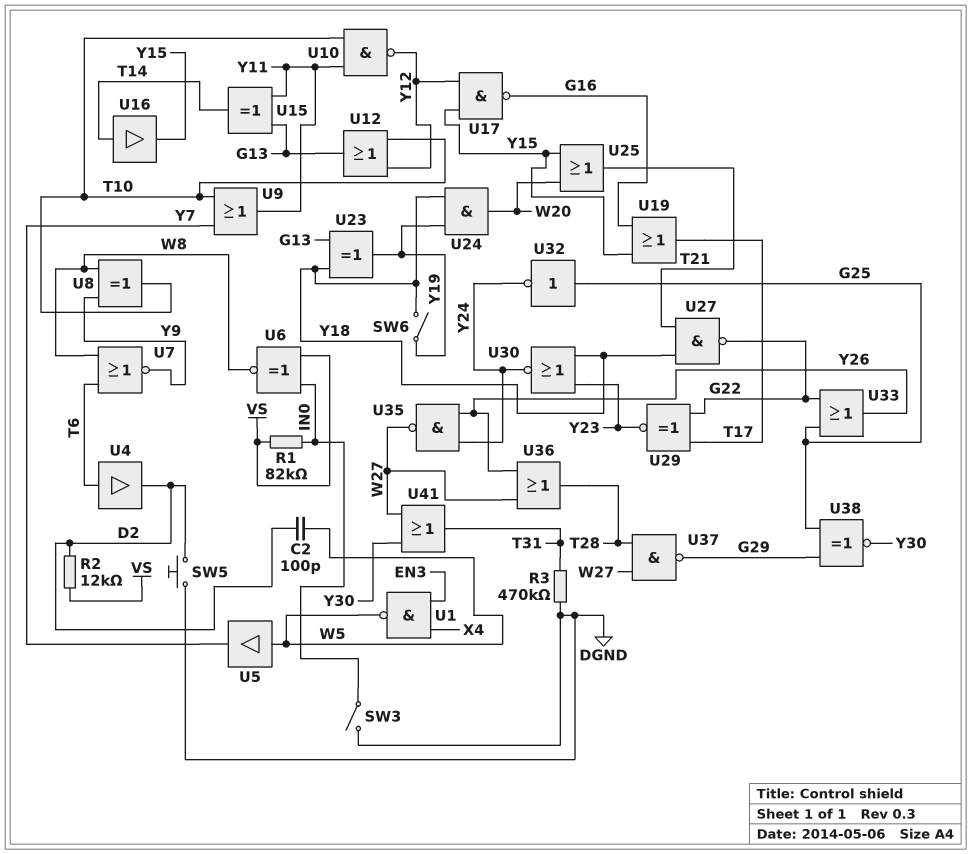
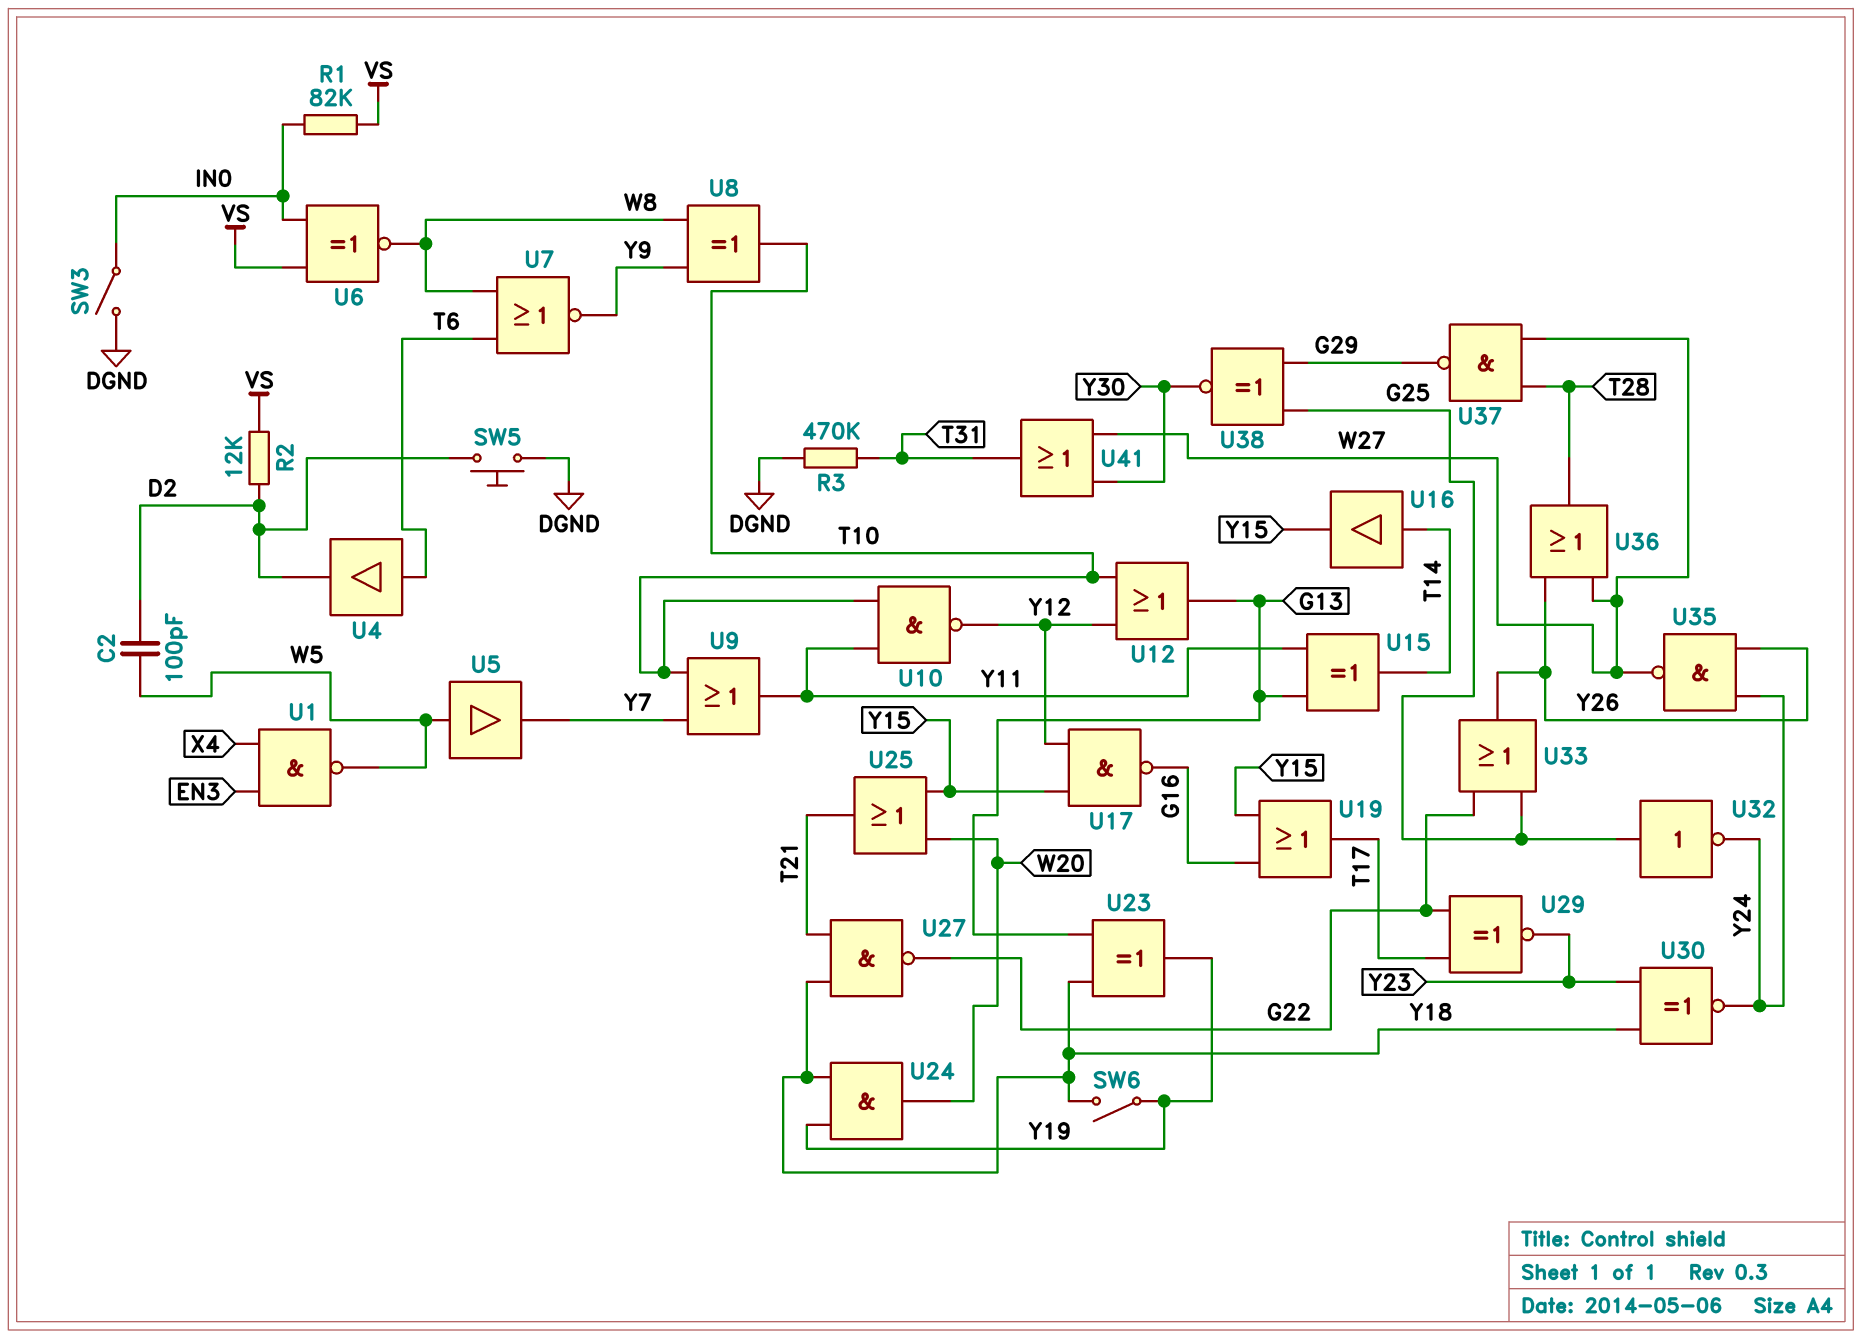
U30: NOR (in Y18, in Y23, out Y24) -> XNOR (in Y18, in Y23, out Y24)

